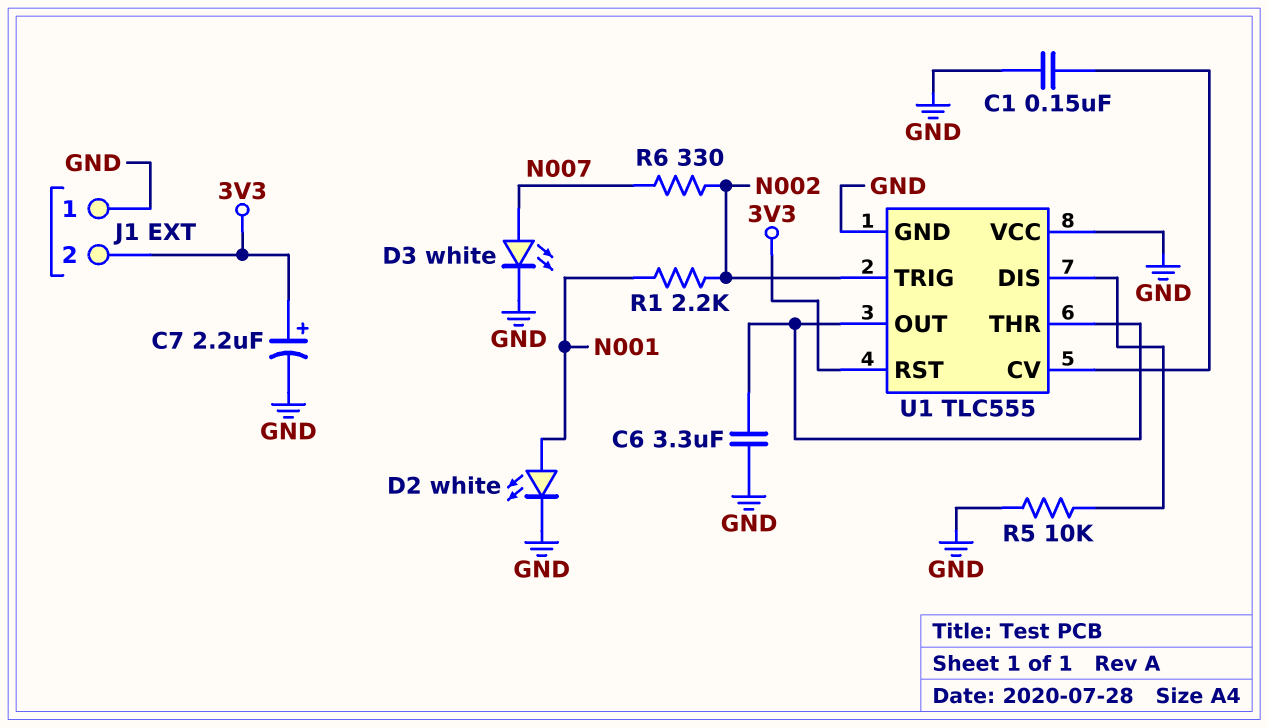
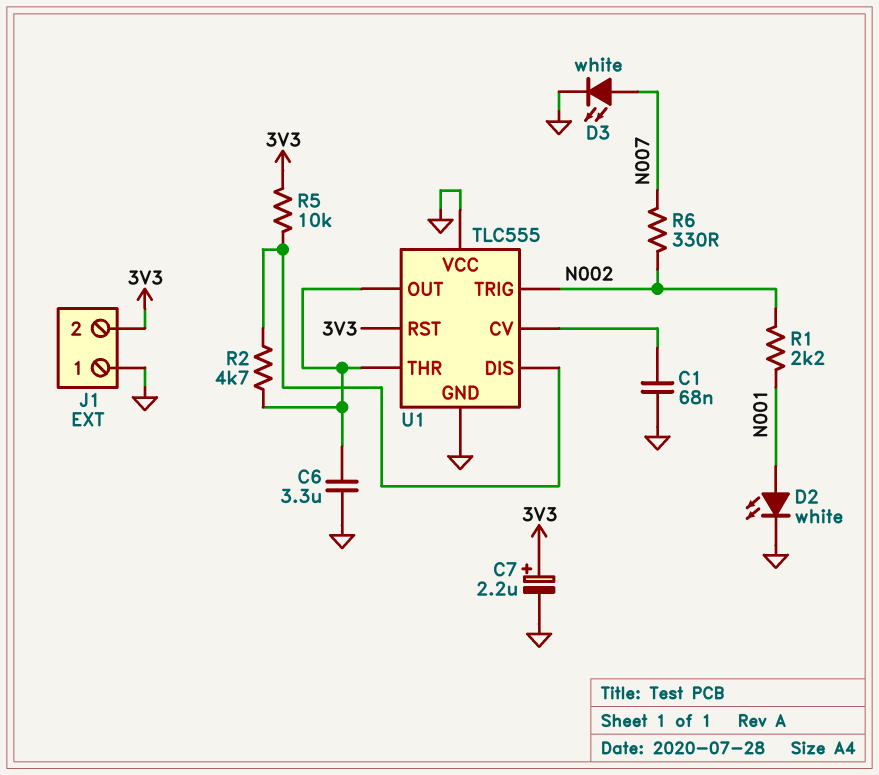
C1: 150nF (GND, U1/CV) -> 68nF (GND, U1/CV)
R2: none -> 4.7k (U1/DIS, U1/OUT)
R5: 10k (GND, U1/DIS) -> 10k (3V3, U1/DIS)

